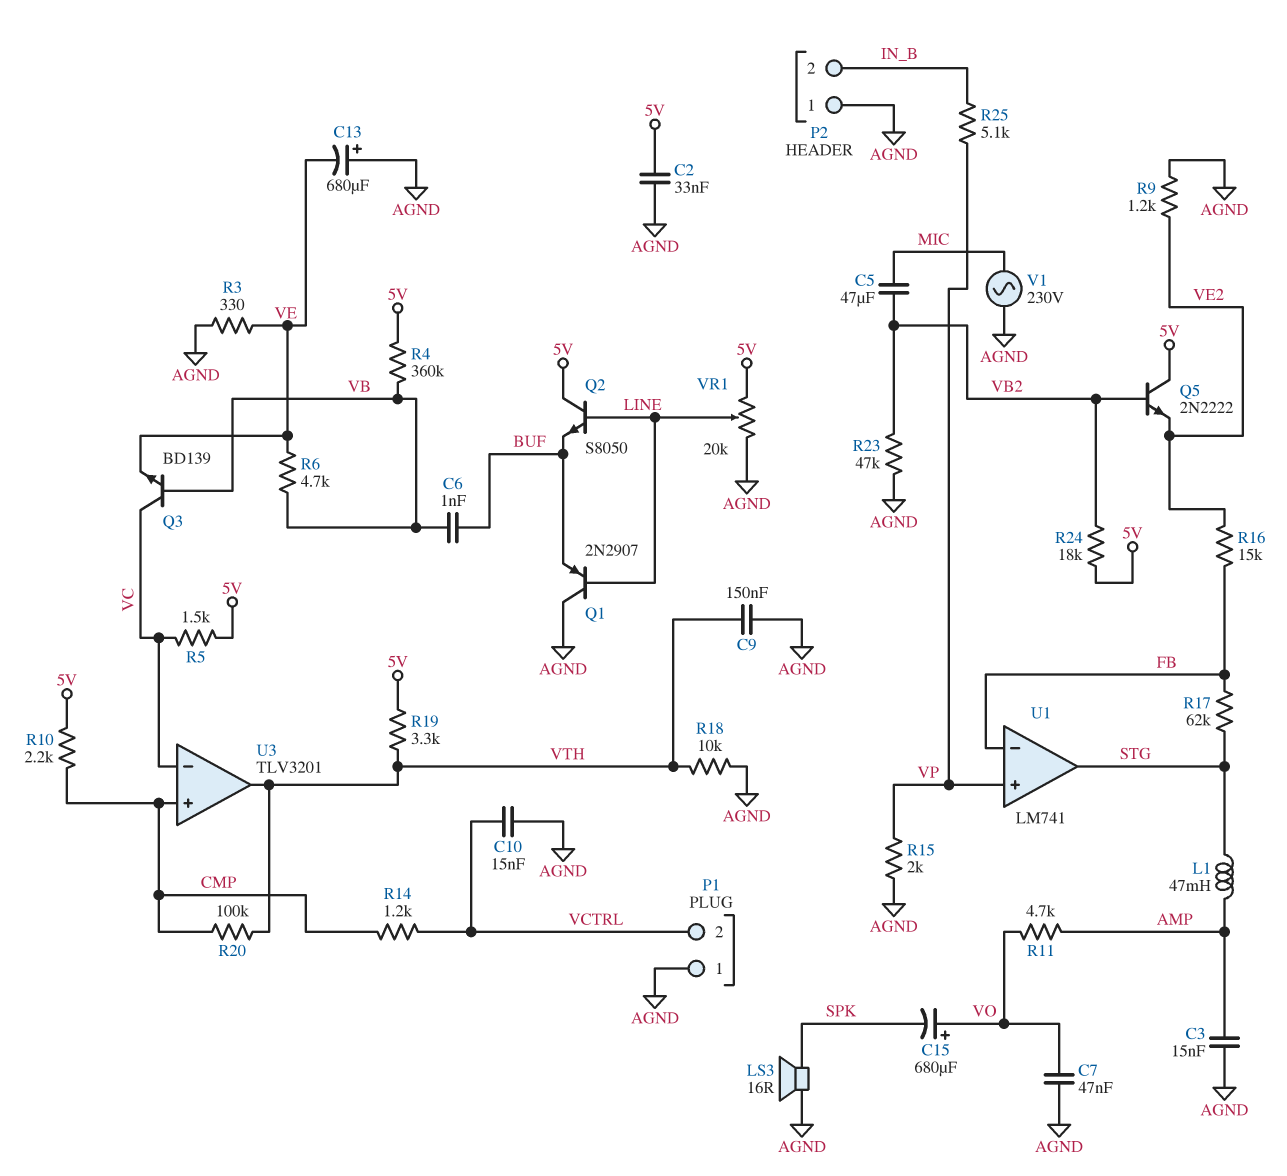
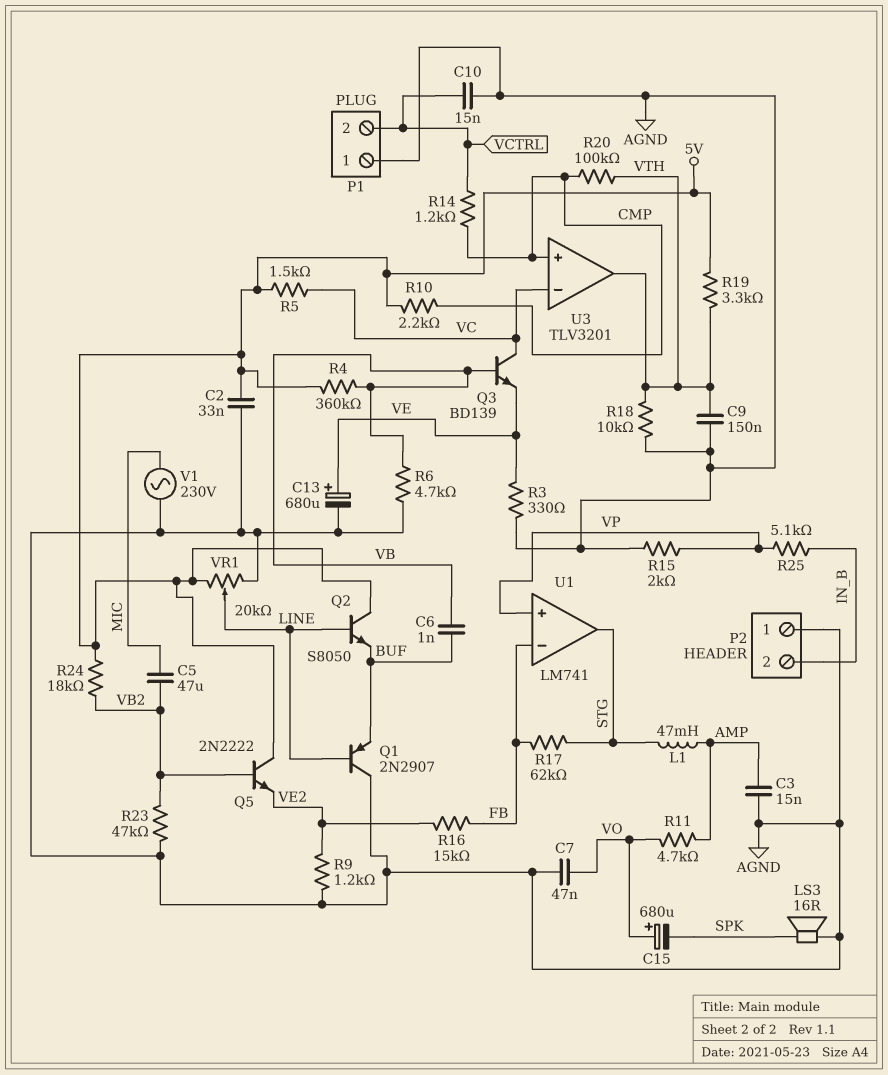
C13: 680uF (plus AGND, minus VE) -> 680uF (plus VE, minus AGND)
R6: 4.7k (VB, VE) -> 4.7k (AGND, VB)

